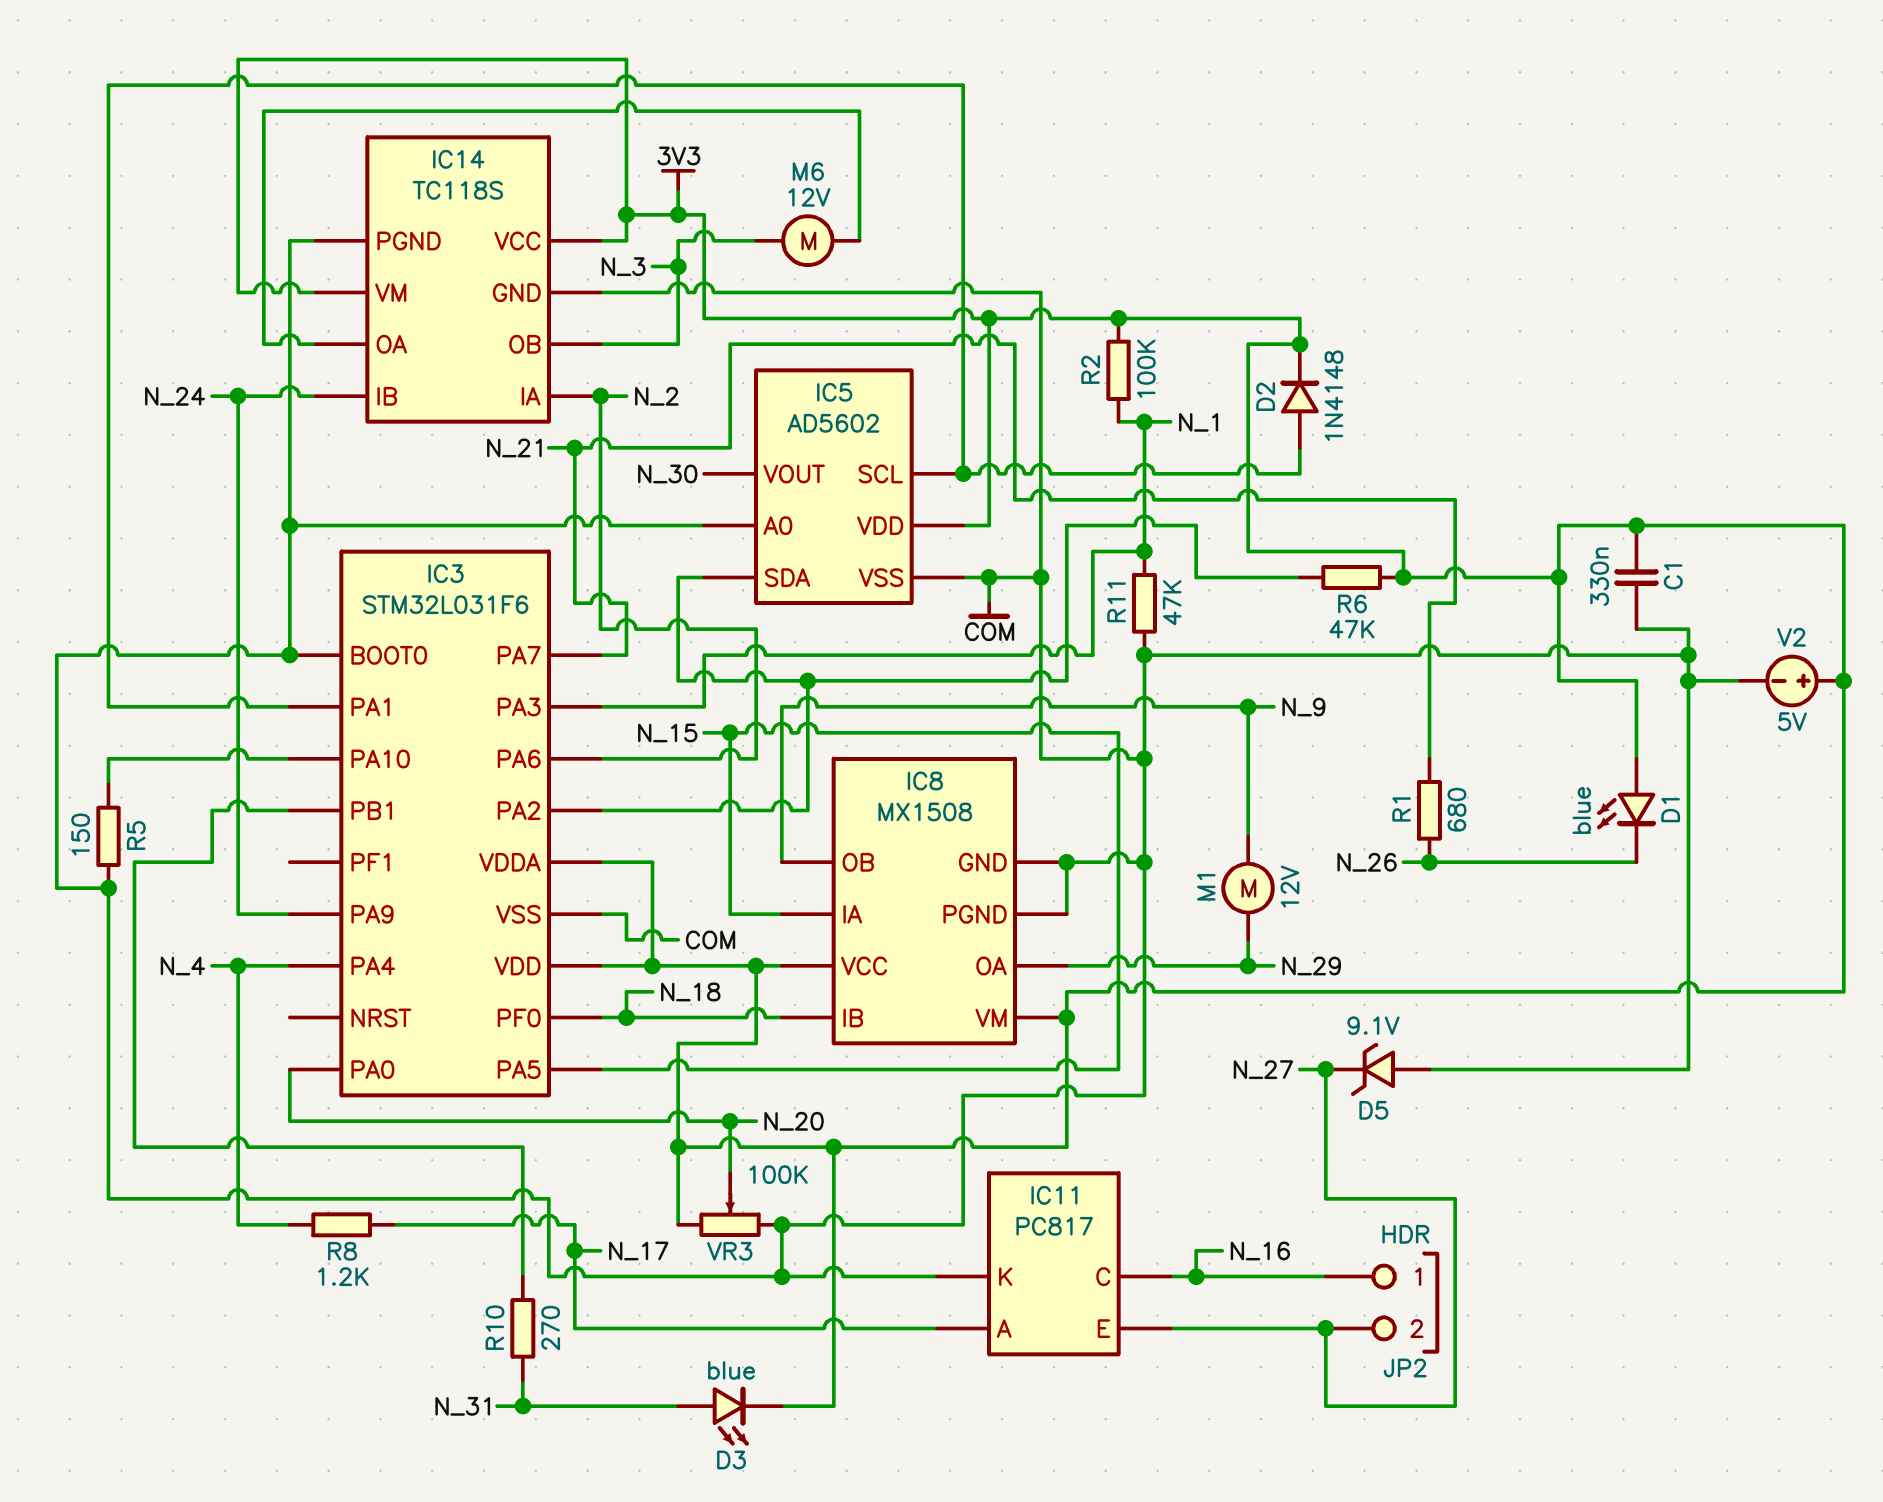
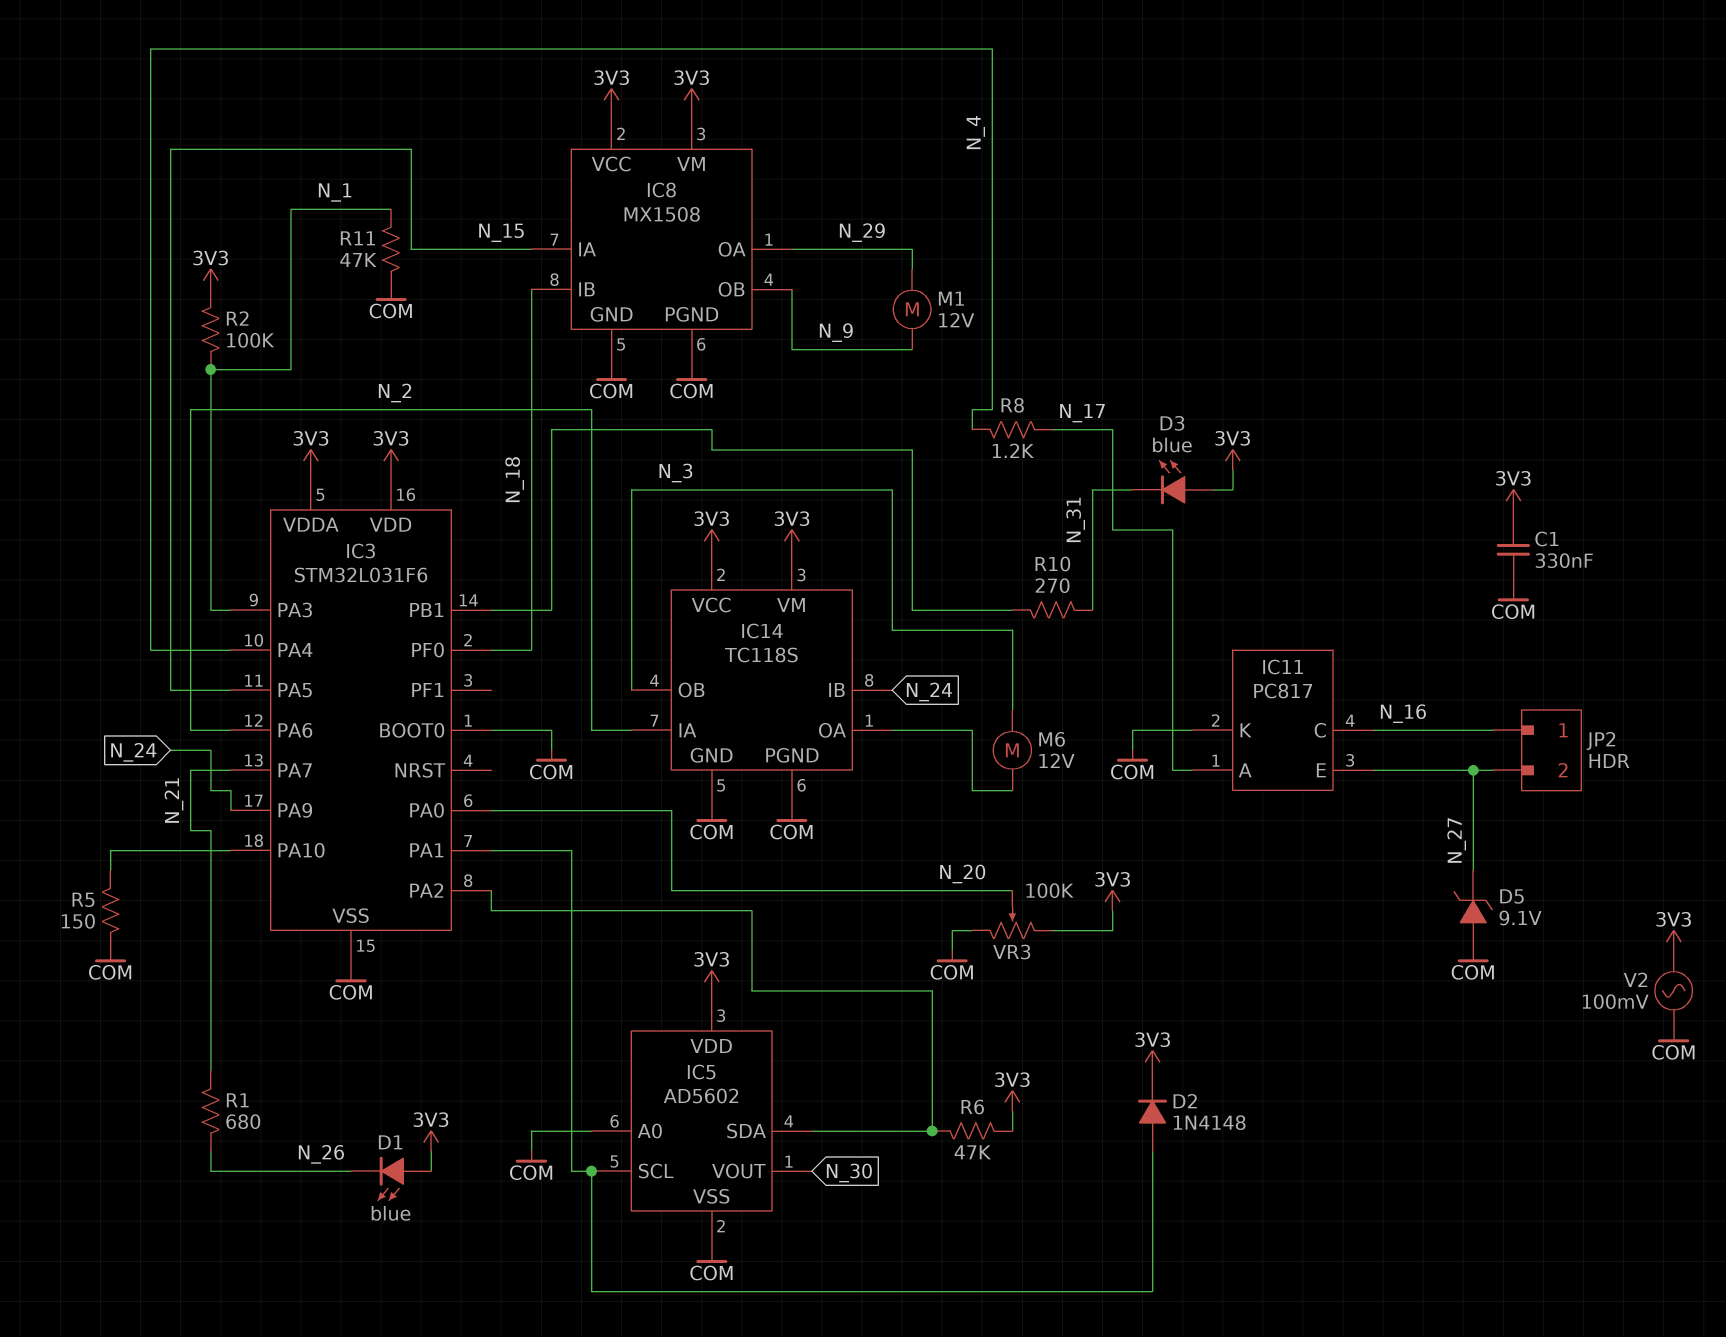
D3: LED blue (A N_31, K 3V3) -> LED blue (A 3V3, K N_31)
V2: 5V (plus 3V3, minus COM) -> AC 100mV (3V3, COM)

